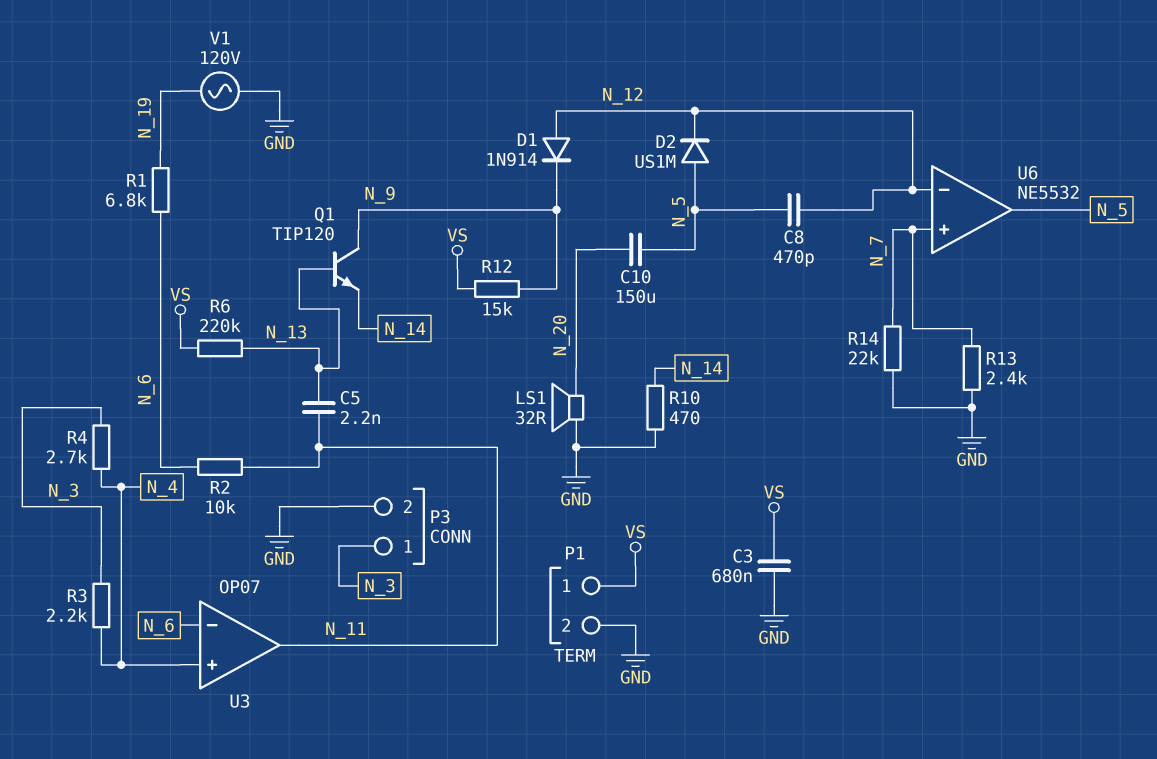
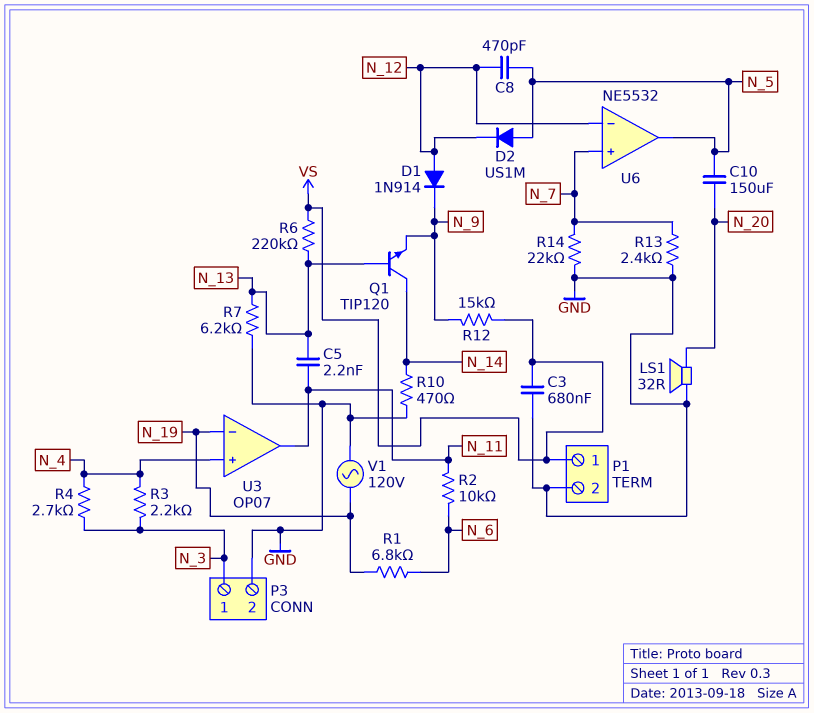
Q1: NPN TIP120 (B N_13, C N_9, E N_14) -> NPN TIP120 (B N_13, C N_14, E N_9)
R7: none -> 6.2k (GND, N_13)
U3 pin in-: N_6 -> N_19

